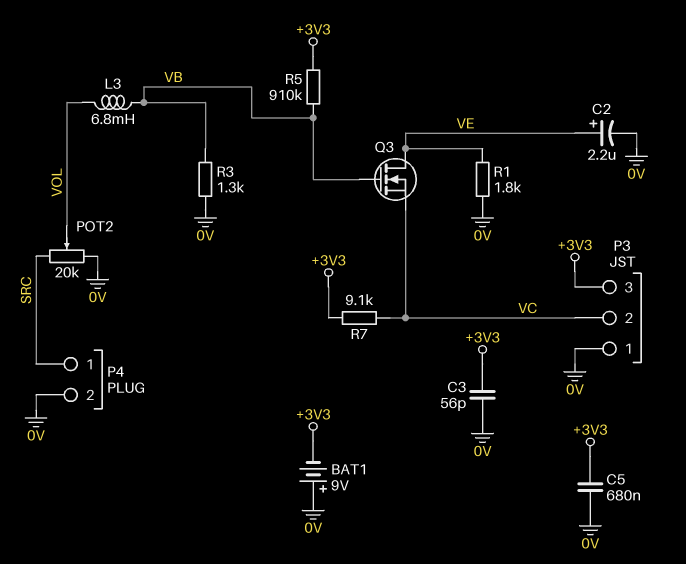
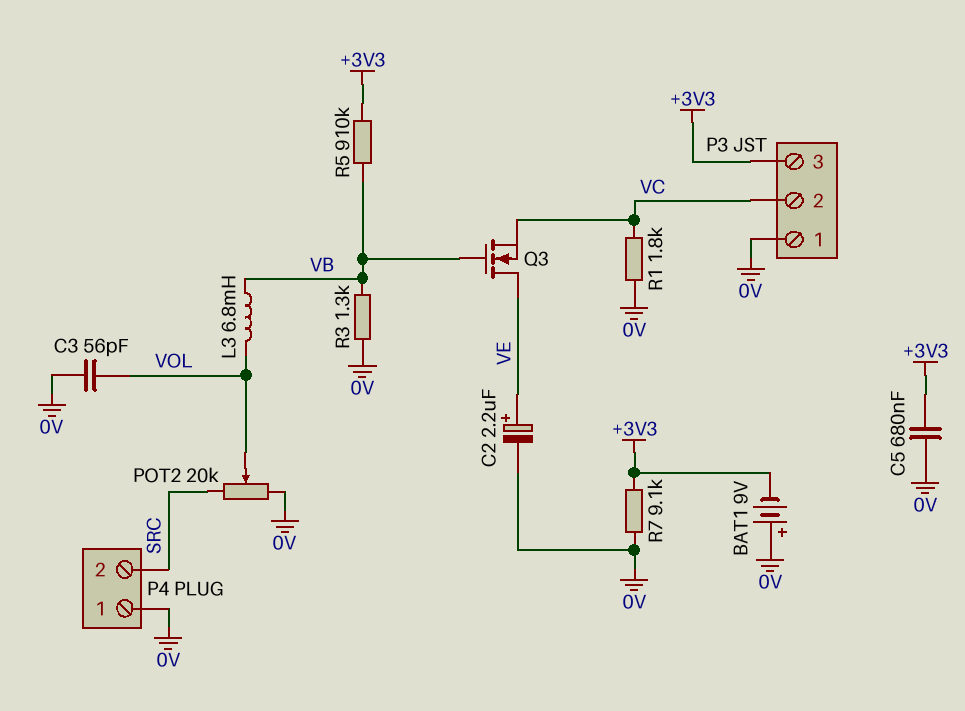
C3: 56pF (+3V3, 0V) -> 56pF (0V, VOL)
P4 pin 1: SRC -> 0V
P4 pin 2: 0V -> SRC
R1: 1.8k (0V, VE) -> 1.8k (0V, VC)
R7: 9.1k (+3V3, VC) -> 9.1k (+3V3, 0V)

